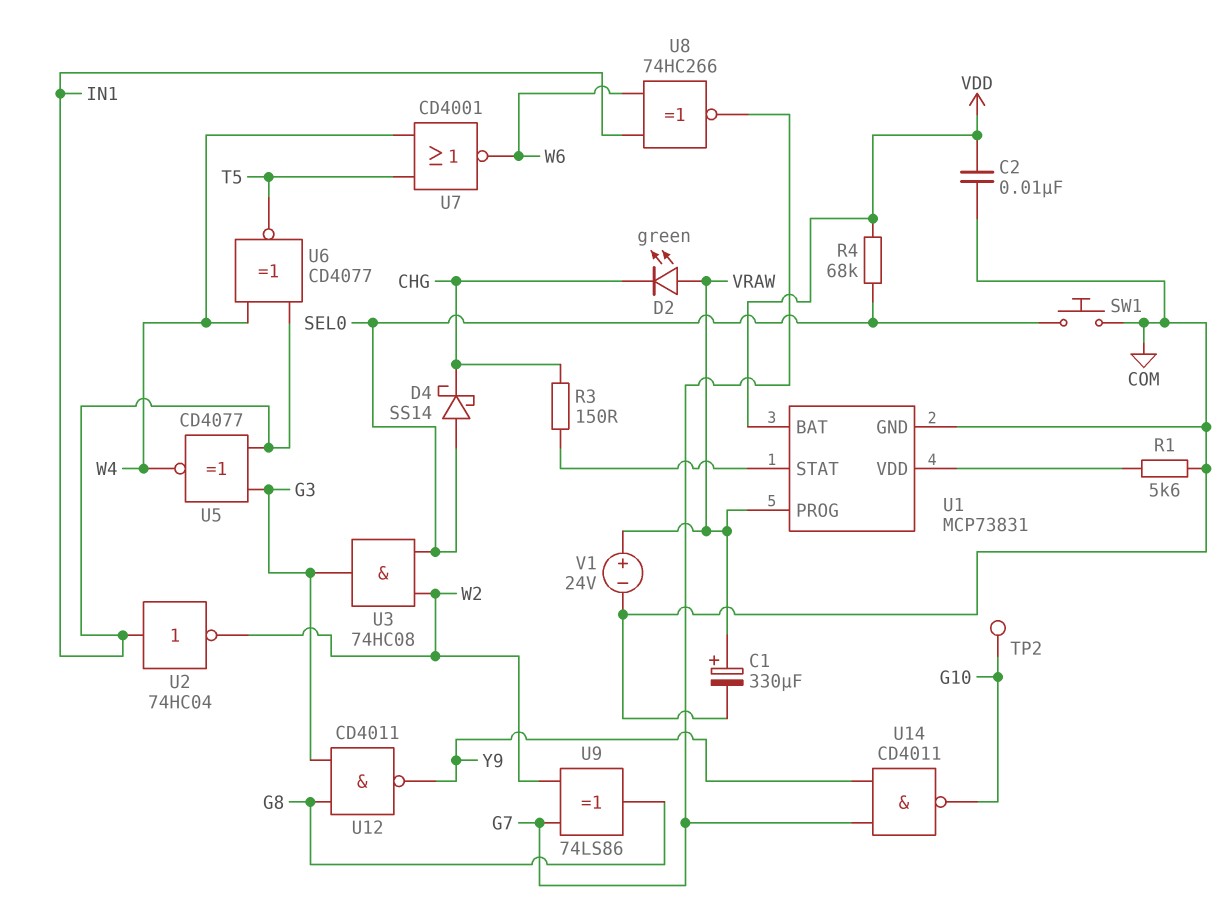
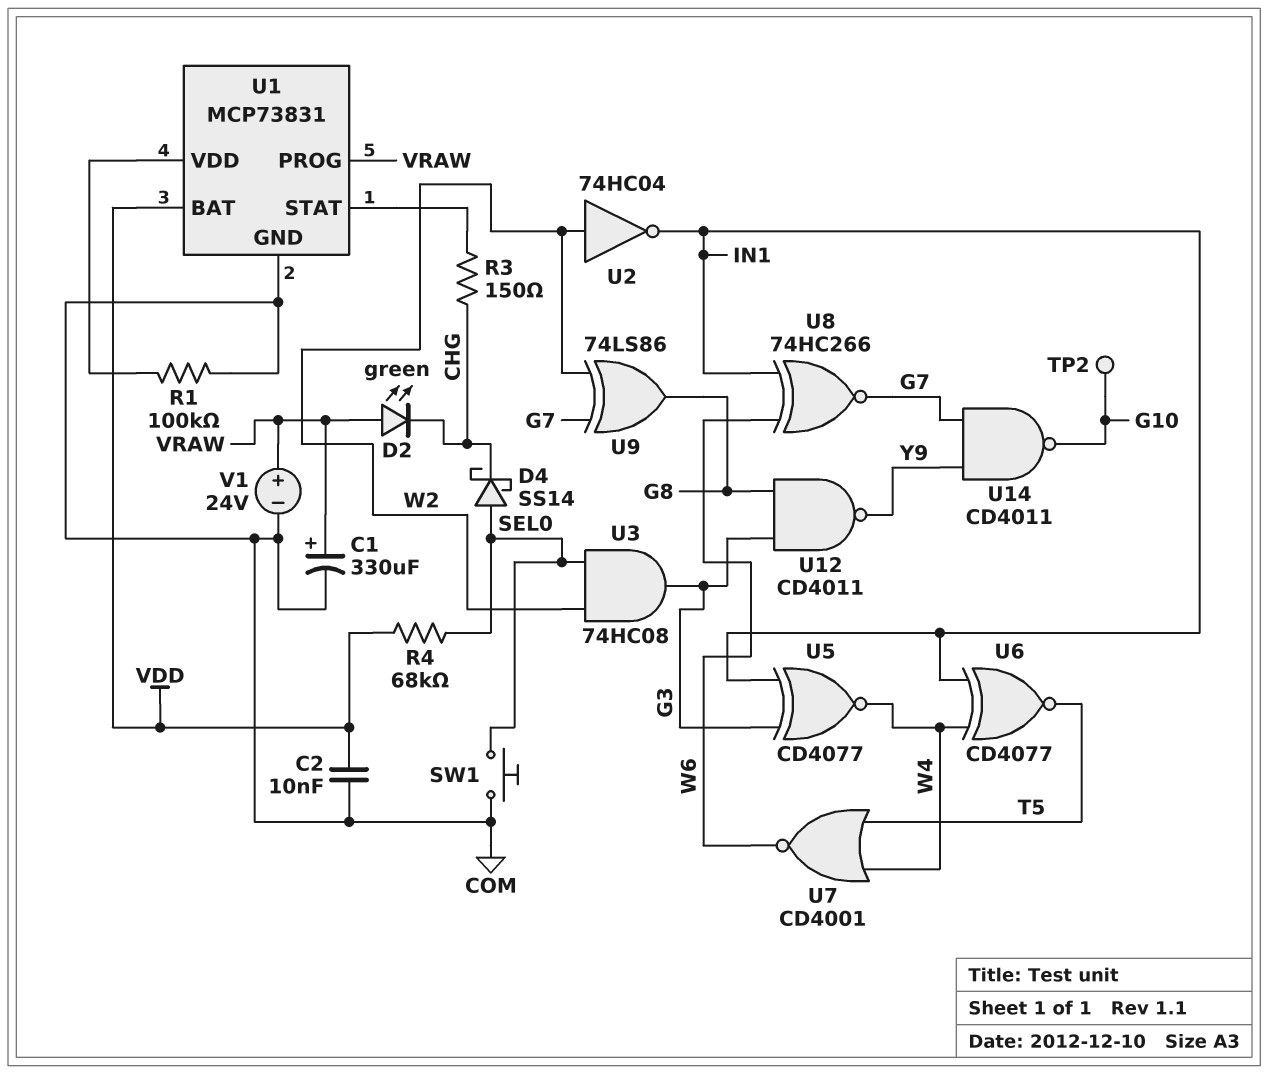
R1: 5.6k (COM, U1/VDD) -> 100k (COM, U1/VDD)
U2: NOT 74HC04 (in IN1, out W2) -> NOT 74HC04 (in W2, out IN1)

